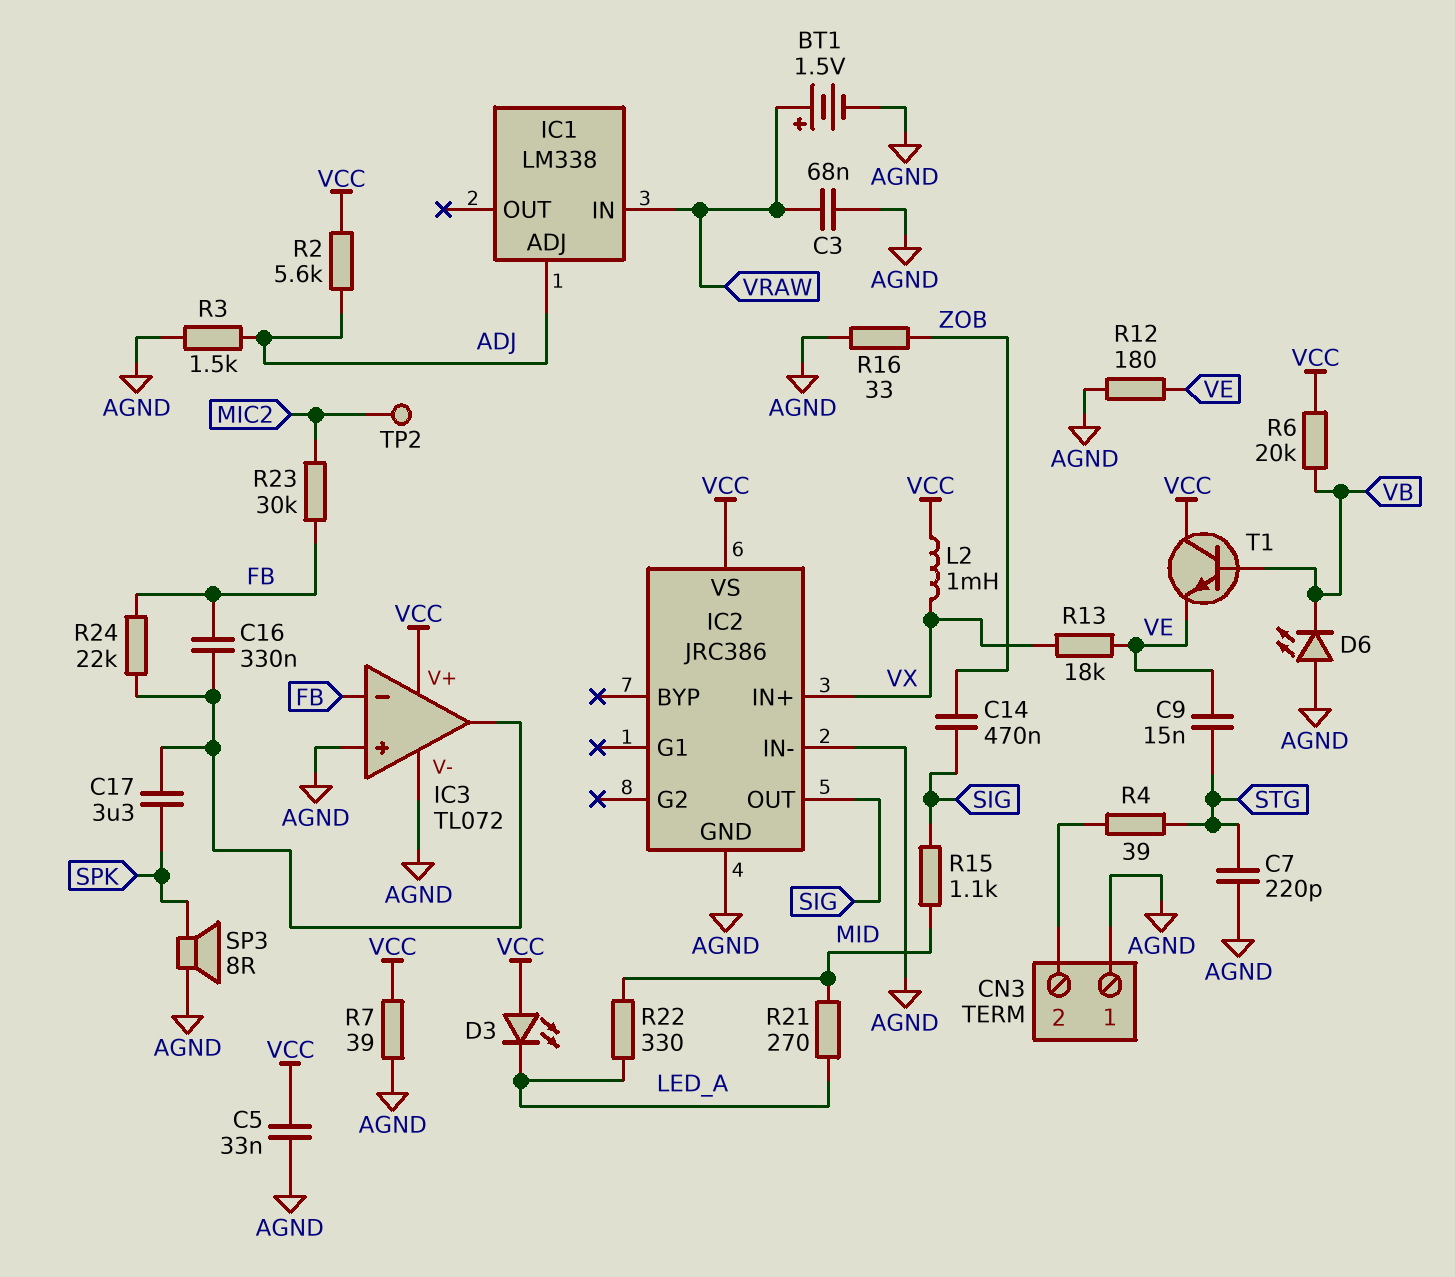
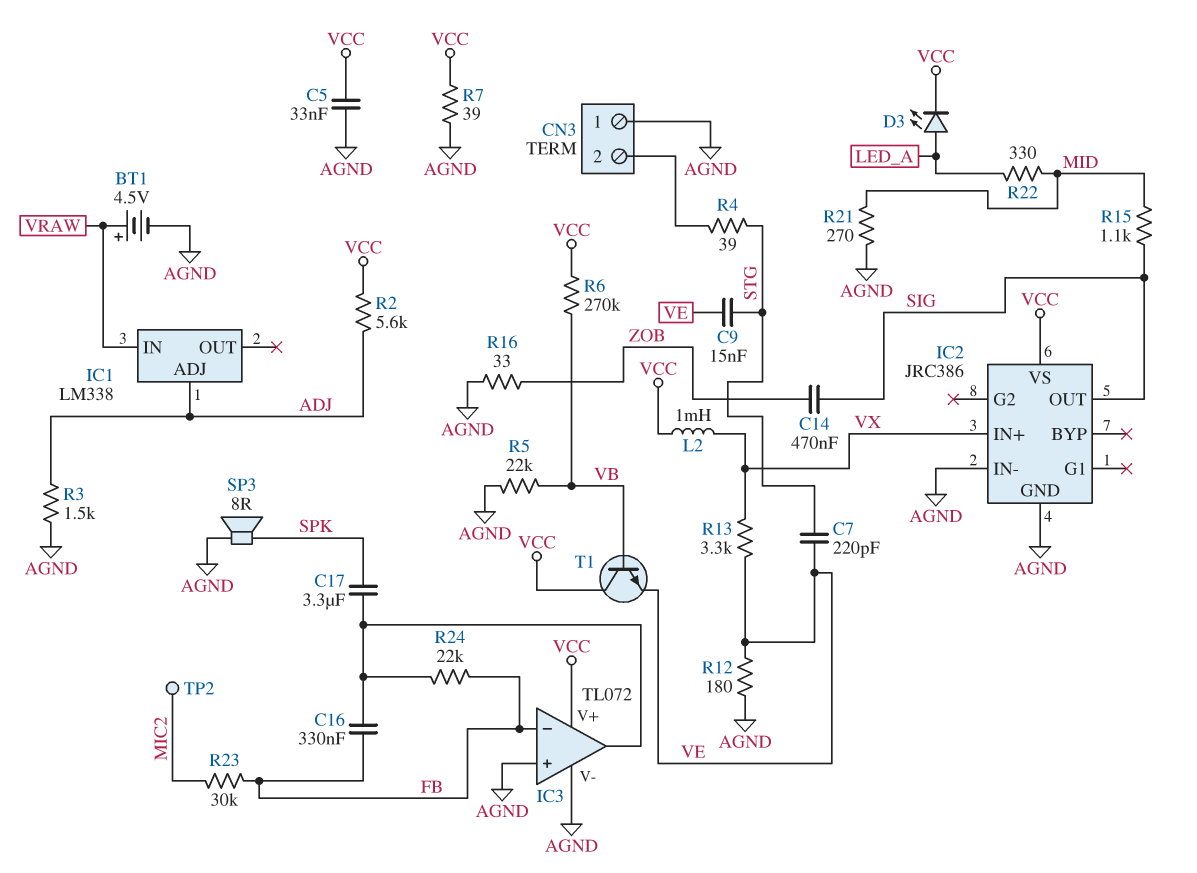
BT1: 1.5V (plus VRAW, minus AGND) -> 4.5V (plus VRAW, minus AGND)
C3: 68nF (AGND, VRAW) -> none
C7: 220pF (AGND, STG) -> 220pF (STG, VE)
D3: LED (A VCC, K LED_A) -> LED (A LED_A, K VCC)
D6: LED (A AGND, K VB) -> none
R5: none -> 22k (AGND, VB)
R6: 20k (VB, VCC) -> 270k (VB, VCC)
R13: 18k (VE, VX) -> 3.3k (VE, VX)
R21: 270 (LED_A, MID) -> 270 (AGND, MID)

